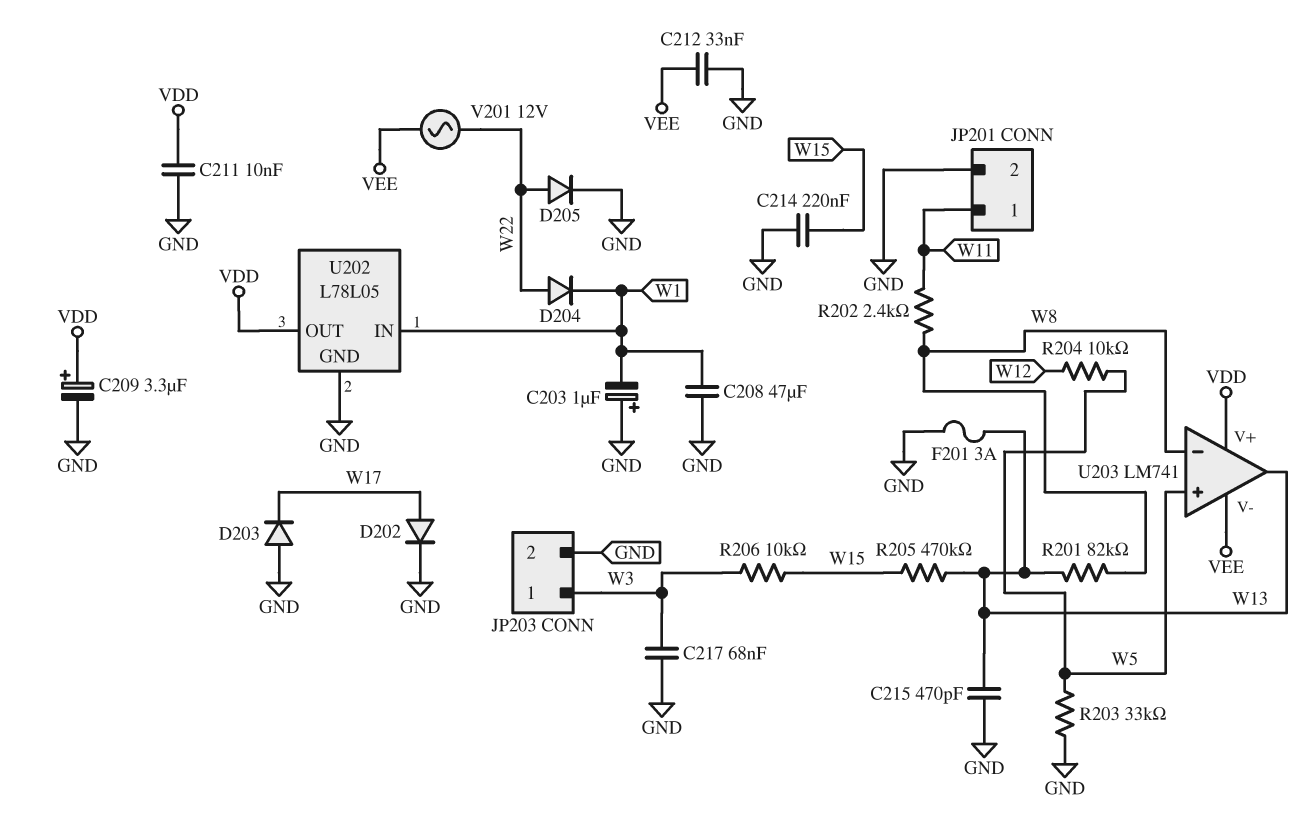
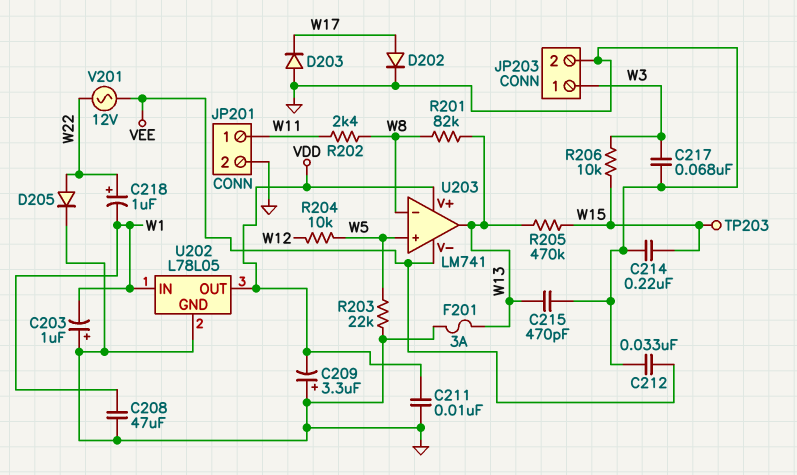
C209: 3.3uF (plus VDD, minus GND) -> 3.3uF (plus GND, minus VDD)
C218: none -> 1uF (plus W22, minus W1)
D204: diode (A W22, K W1) -> none
R203: 33k (GND, W5) -> 22k (GND, W5)
TP203: none -> test point (W15)

